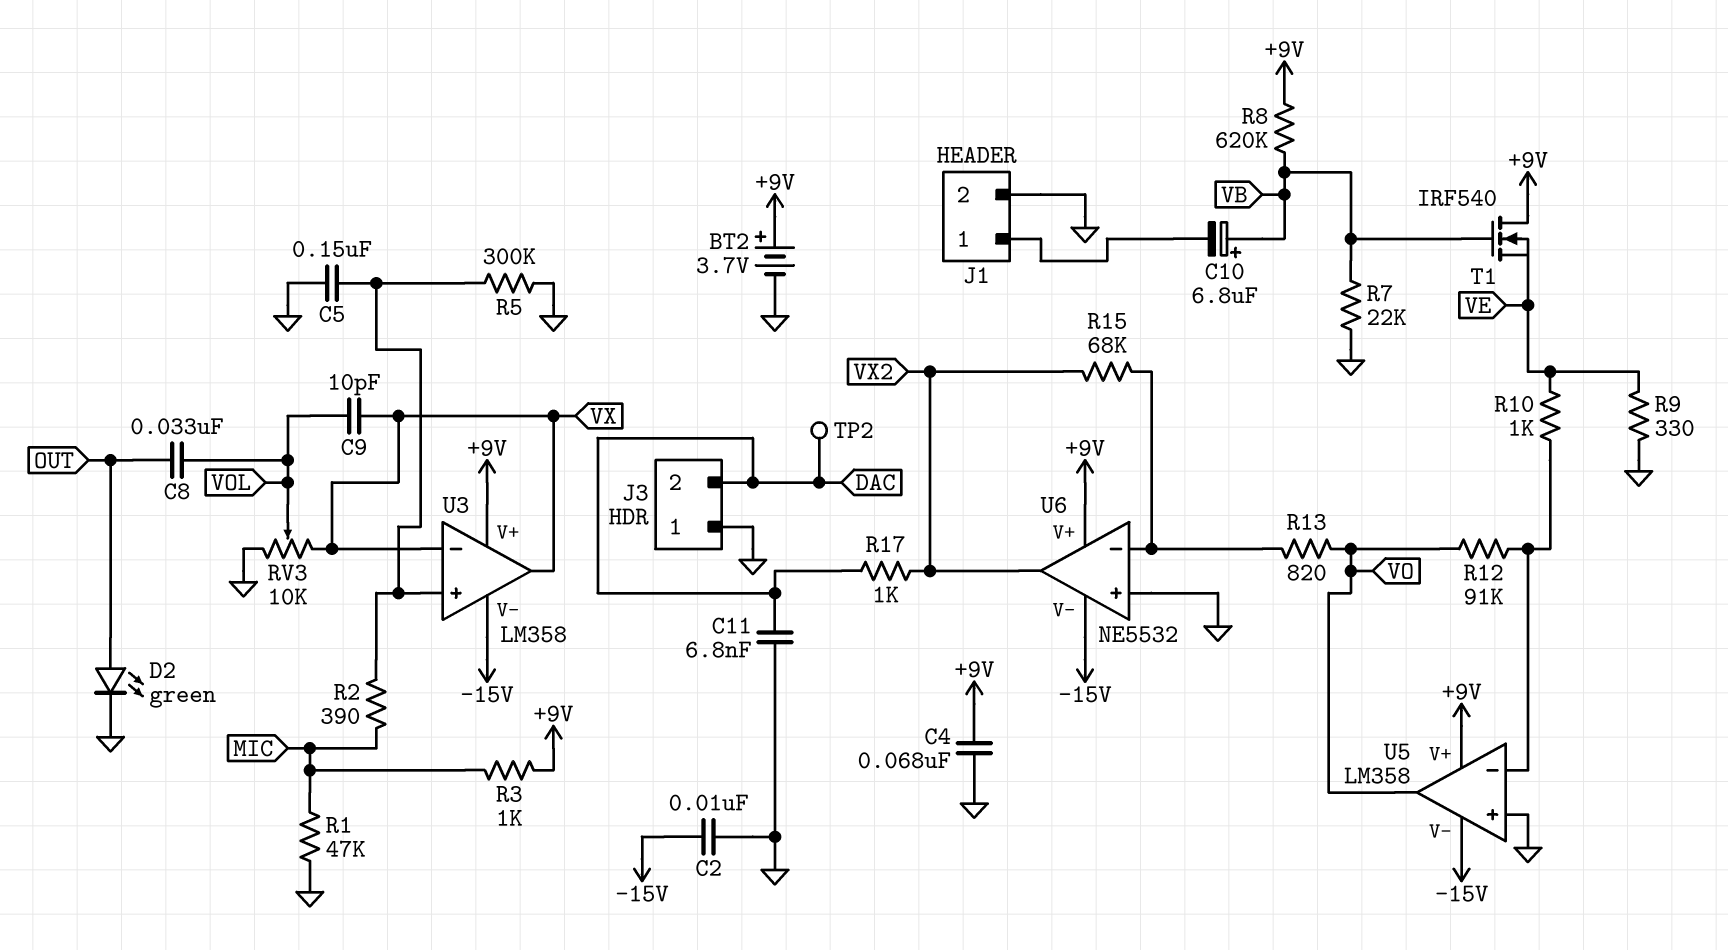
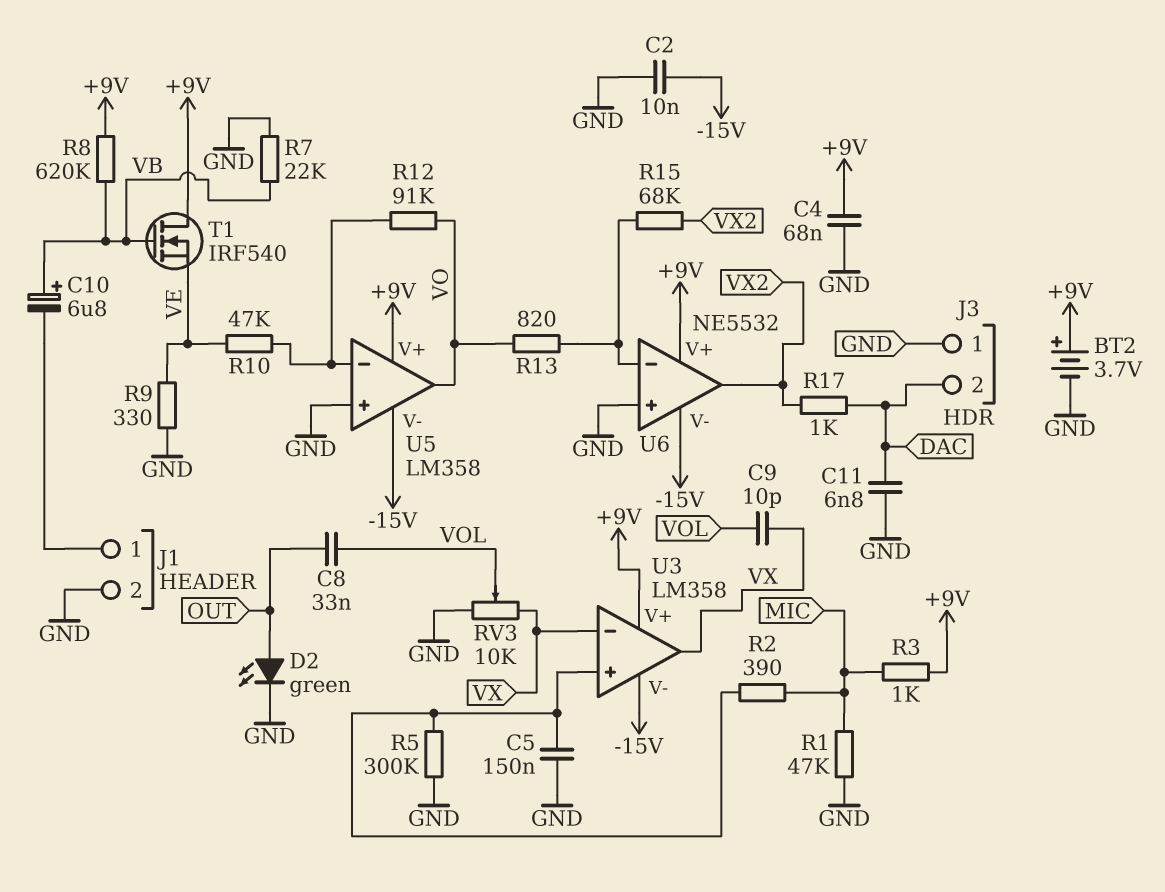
R10: 1k (U5/in-, VE) -> 47k (U5/in-, VE)
TP2: test point (DAC) -> none

